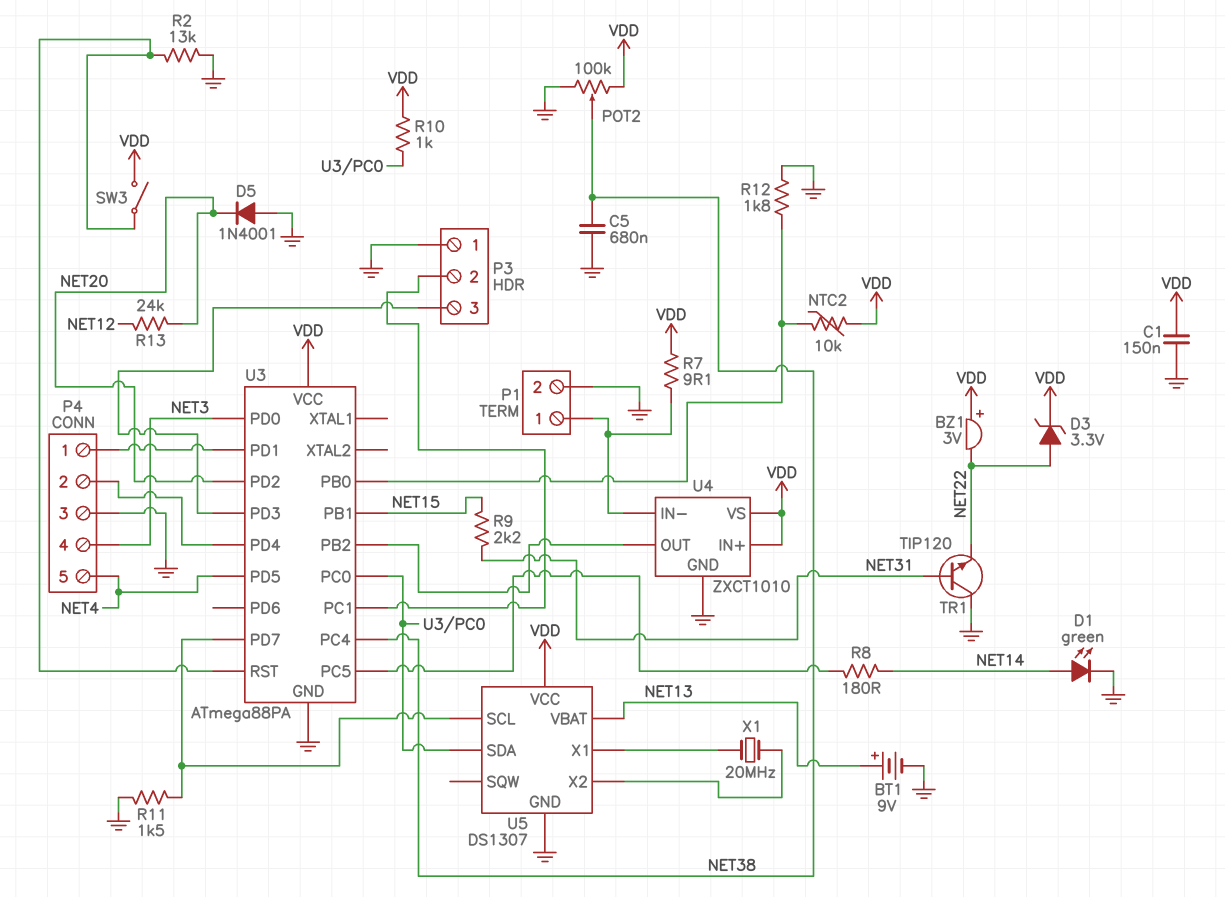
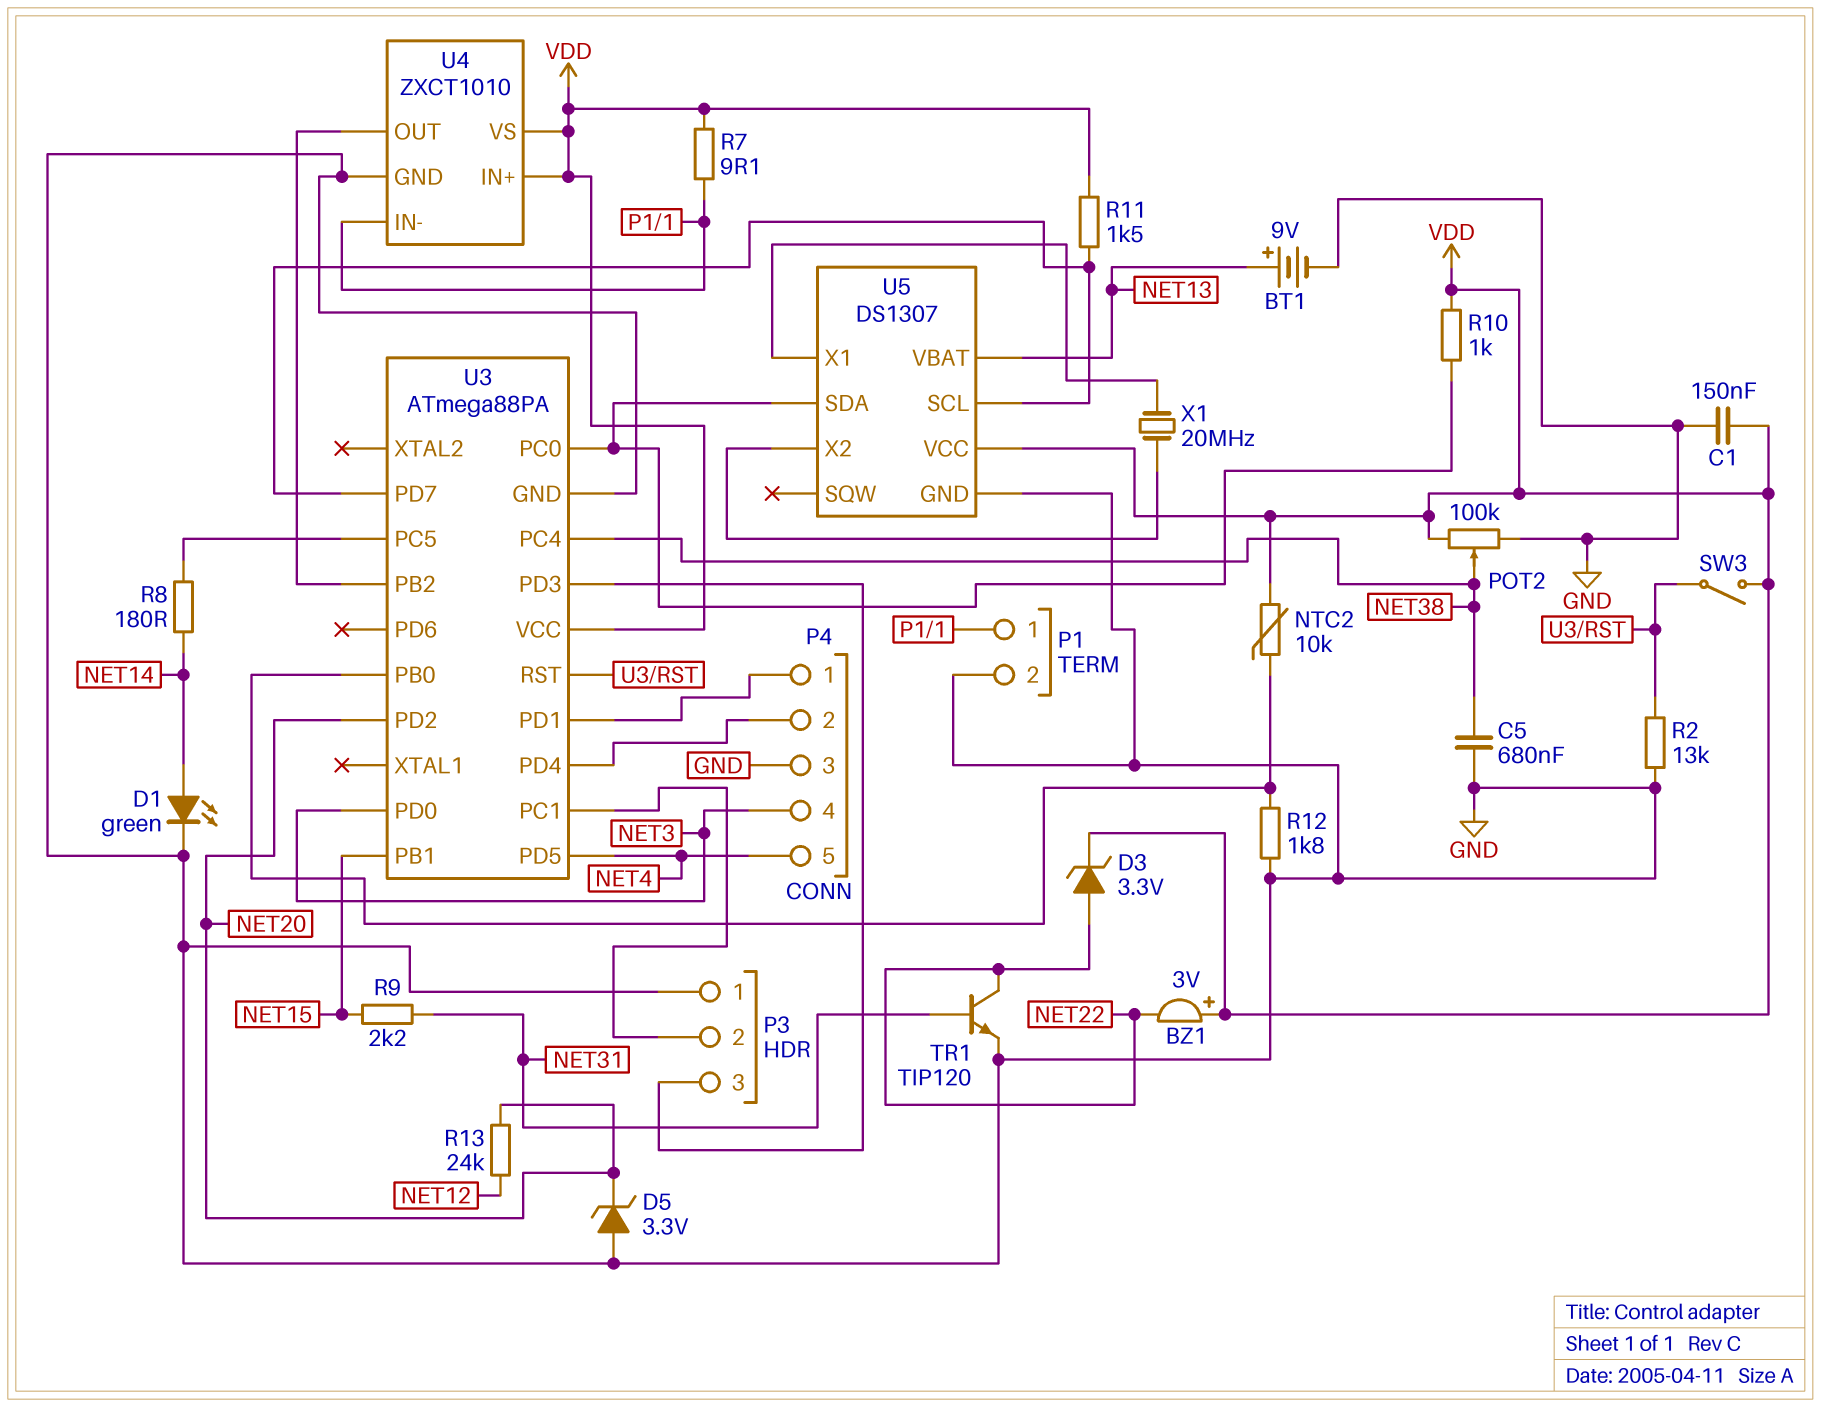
D5: diode 1N4001 (A GND, K NET20) -> zener 3.3V (A GND, K NET20)
R11: 1.5k (GND, U3/PD7) -> 1.5k (U3/PD7, VDD)
TR1: NPN TIP120 (B NET31, C GND, E NET22) -> NPN TIP120 (B NET31, C NET22, E GND)

